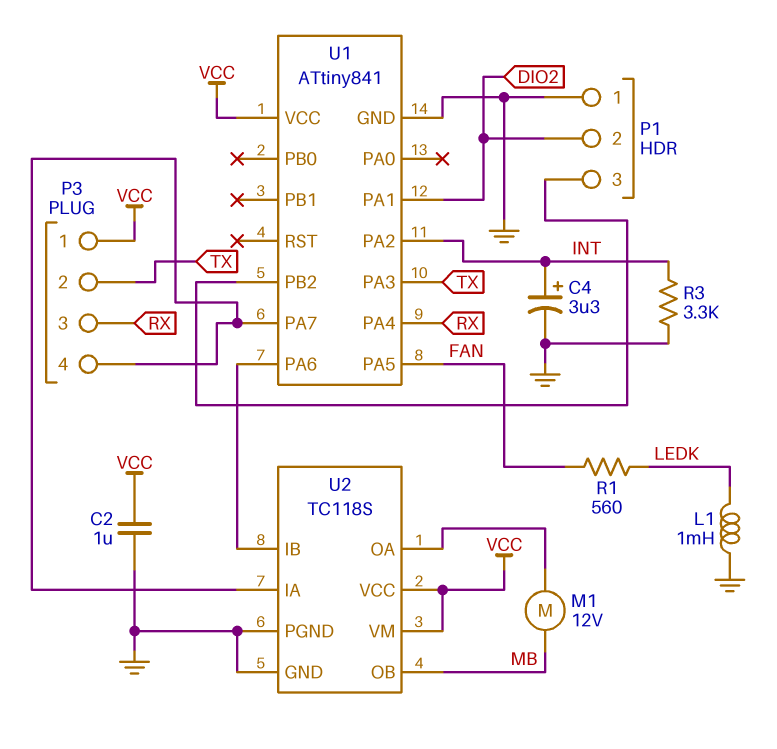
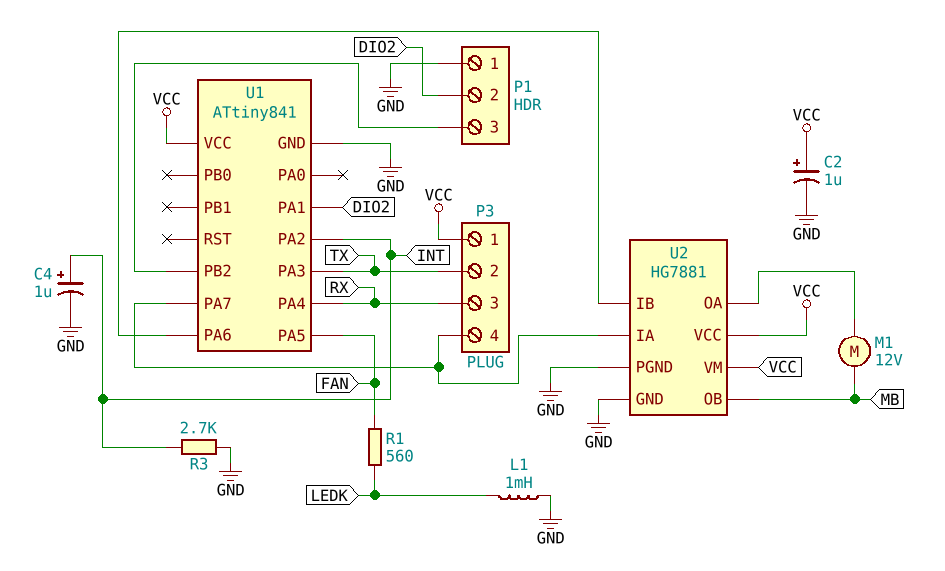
C2: 1uF (GND, VCC) -> 1uF (plus VCC, minus GND)
C4: 3.3uF (plus INT, minus GND) -> 1uF (plus INT, minus GND)
R3: 3.3k (GND, INT) -> 2.7k (GND, INT)
U2: TC118S -> HG7881

